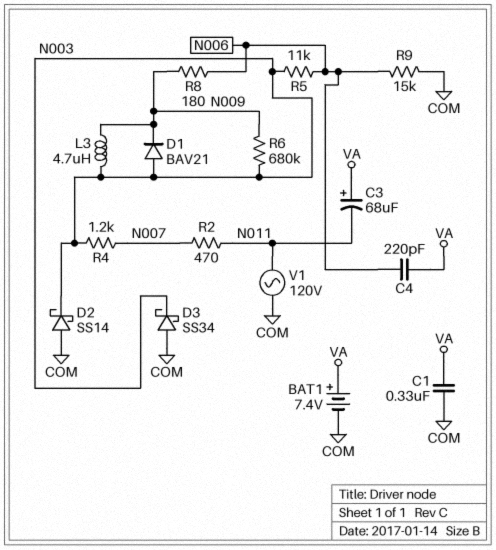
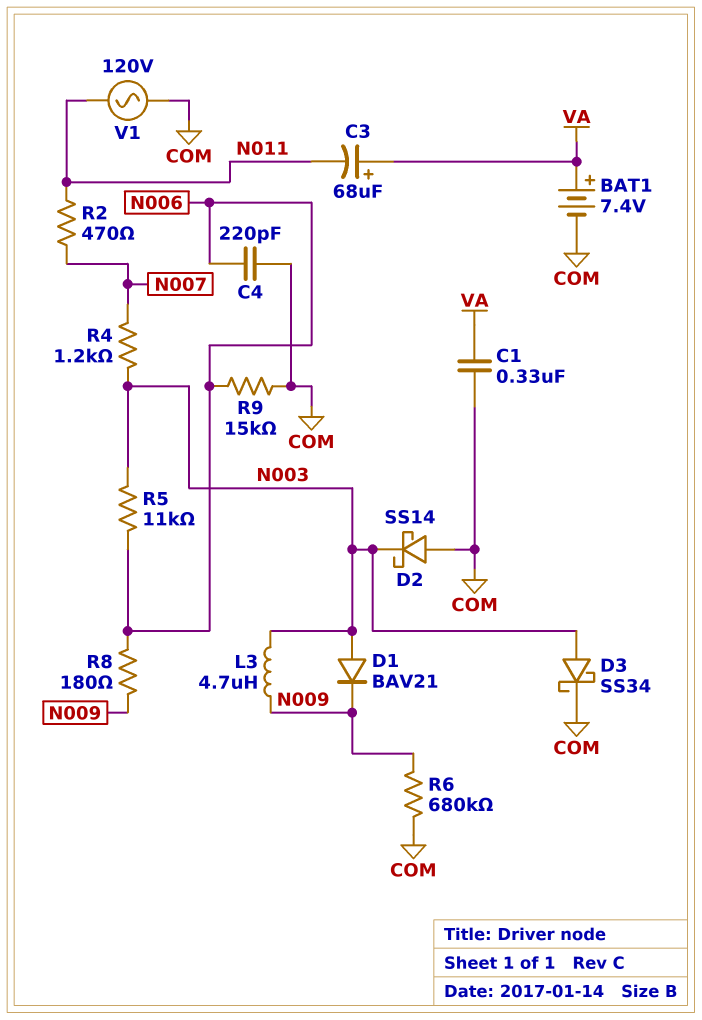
C4: 220pF (N006, VA) -> 220pF (COM, N006)
D3: schottky SS34 (A COM, K N003) -> schottky SS34 (A N003, K COM)
R6: 680k (N003, N009) -> 680k (COM, N009)

